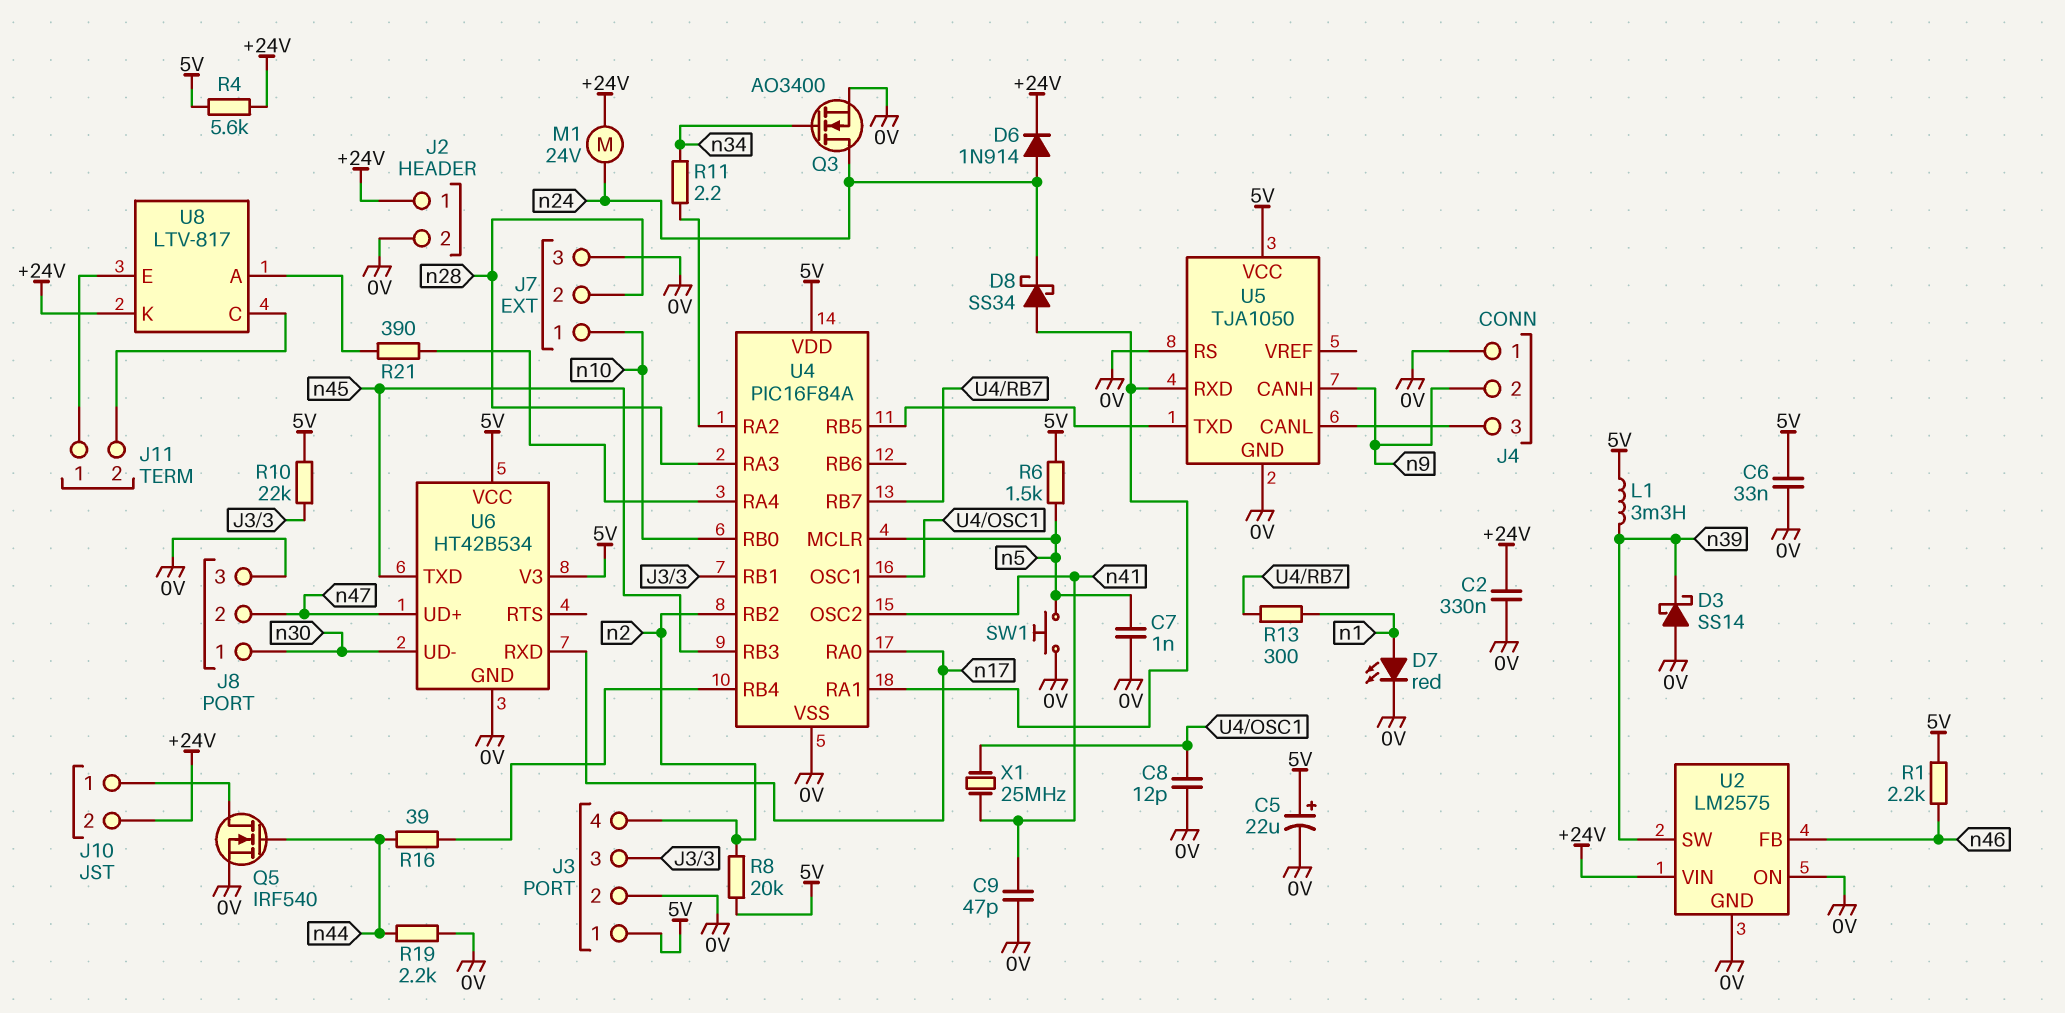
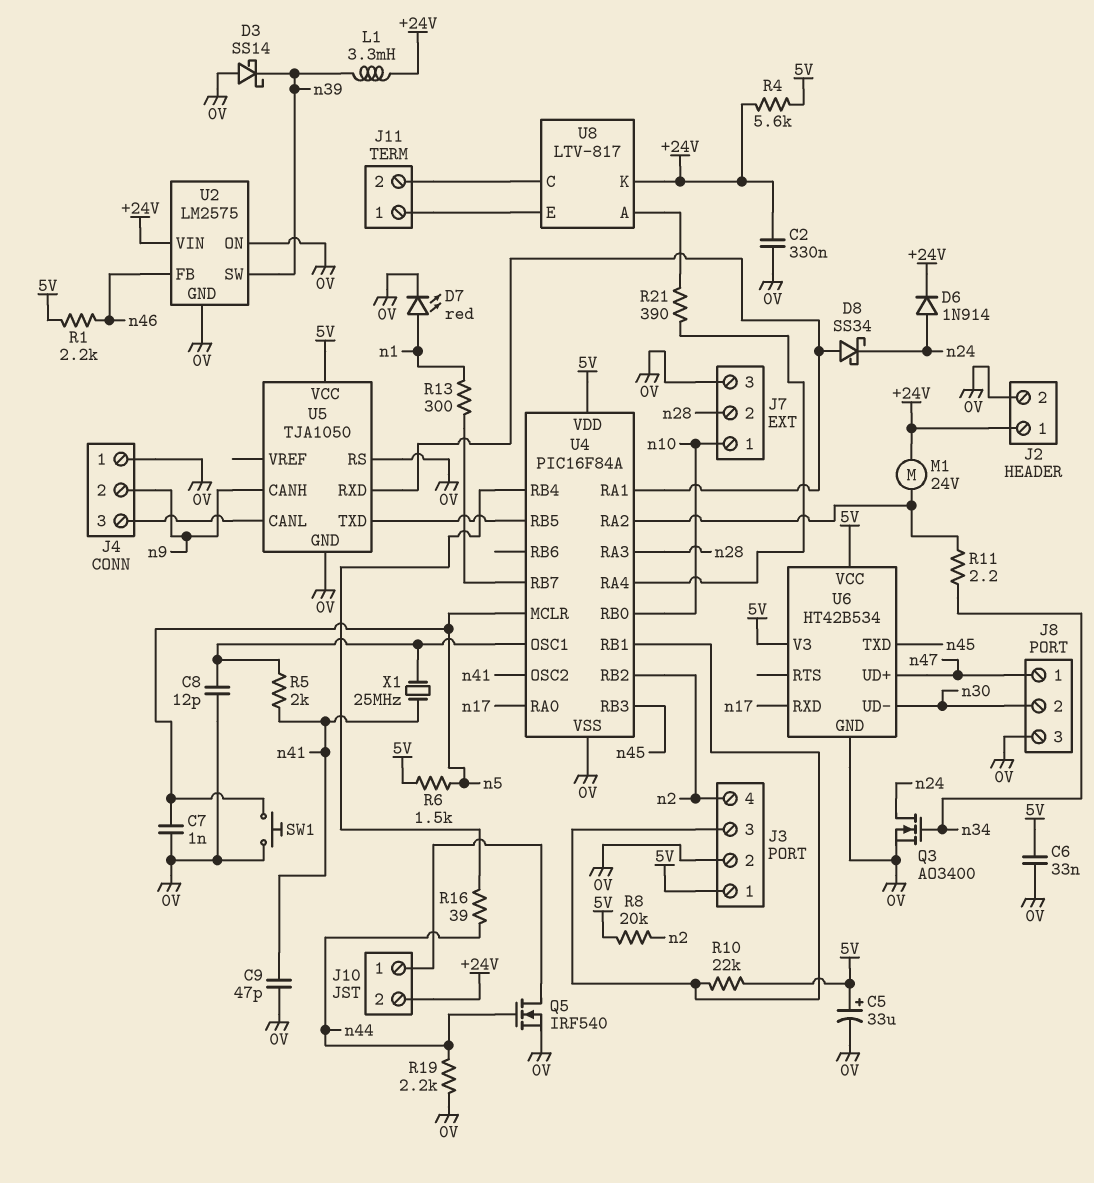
C5: 22uF (plus 5V, minus 0V) -> 33uF (plus 5V, minus 0V)
J8 pin 1: n30 -> n47
J8 pin 2: n47 -> n30
L1: 3.3mH (5V, n39) -> 3.3mH (+24V, n39)
M1: motor 24V (+24V, n24) -> motor 24V (+24V, U4/RA2)
R5: none -> 2k (U4/OSC1, n41)

